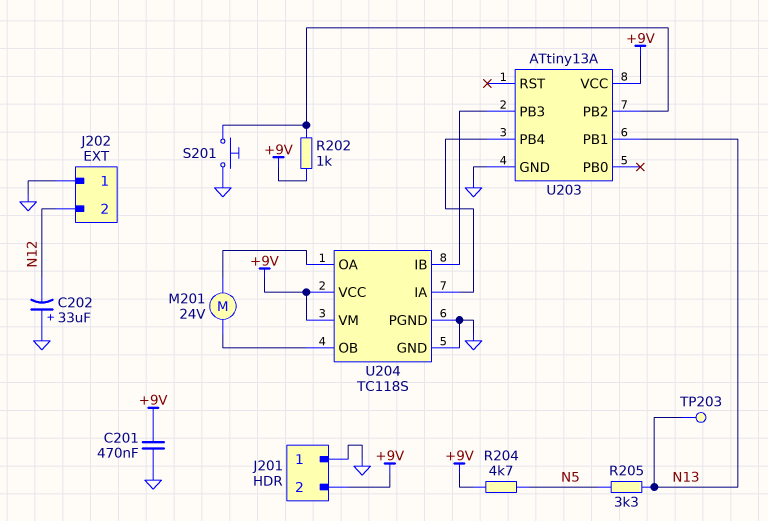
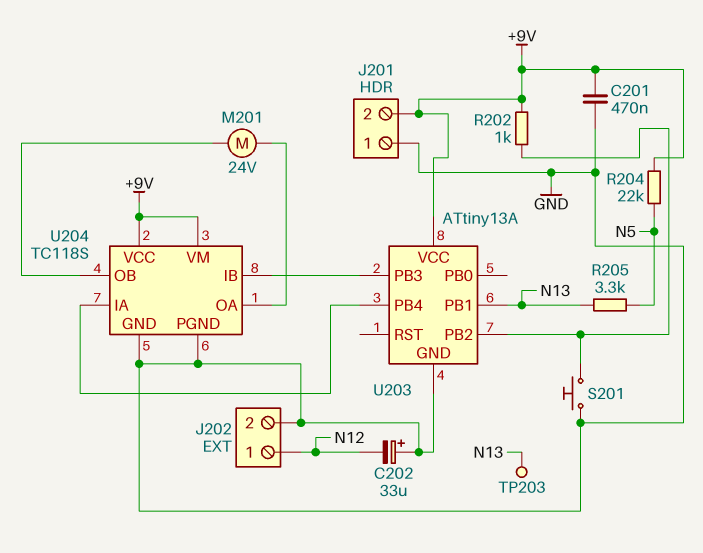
J202 pin 1: GND -> N12
J202 pin 2: N12 -> GND
R204: 4.7k (+9V, N5) -> 22k (+9V, N5)

